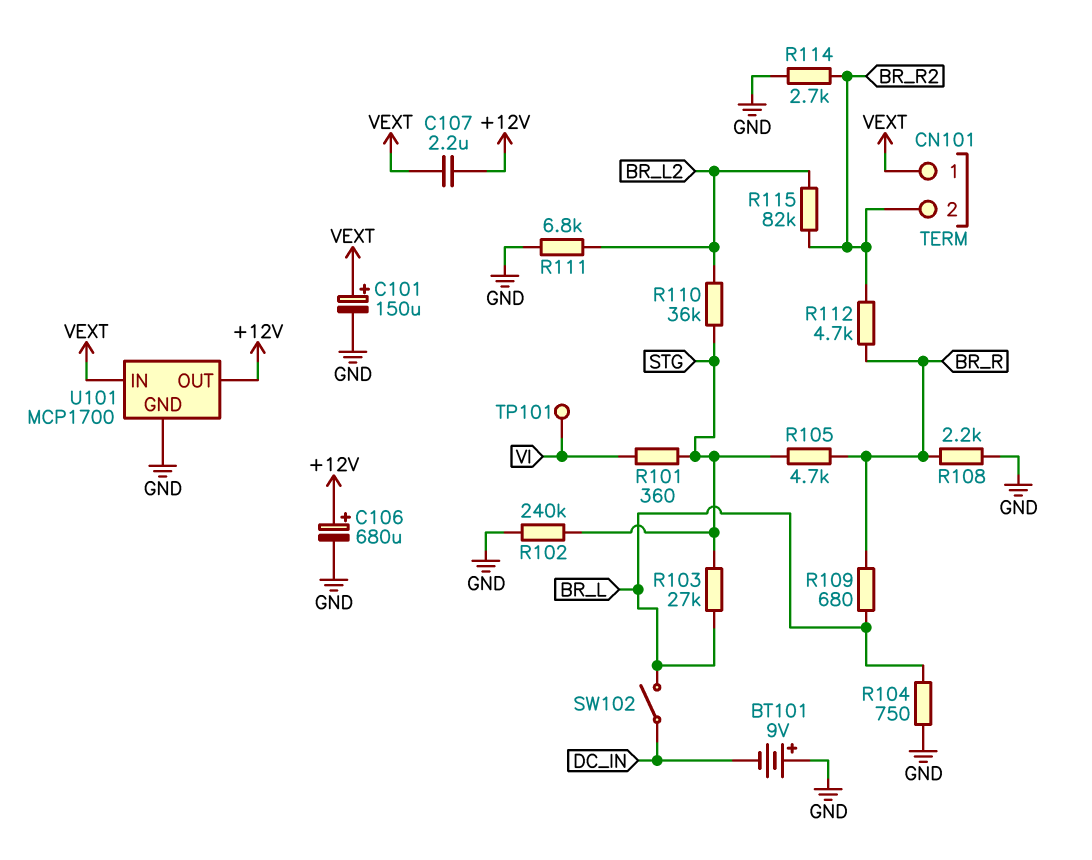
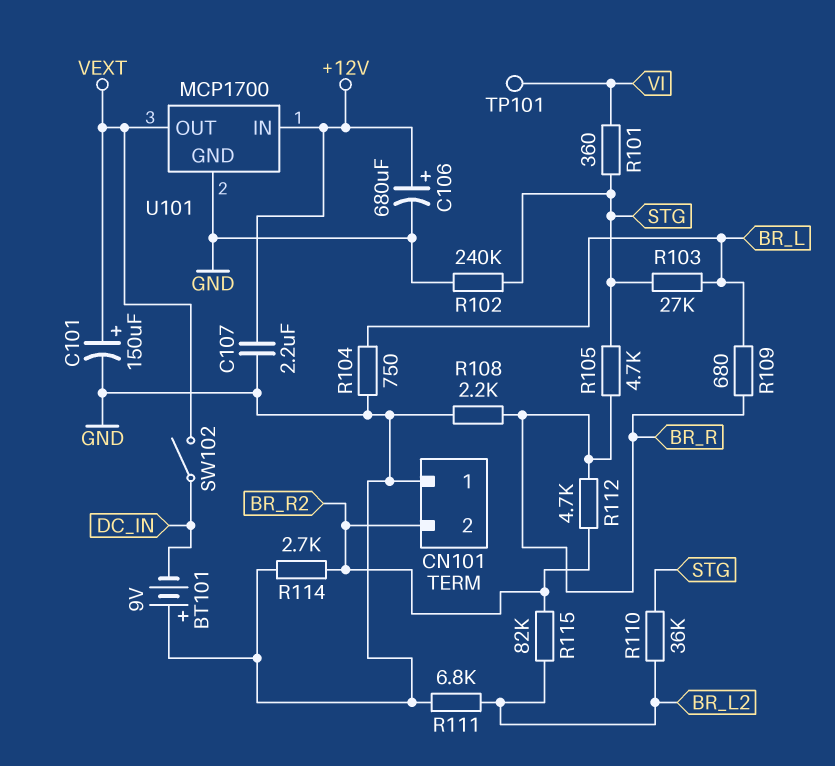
C107: 2.2uF (+12V, VEXT) -> 2.2uF (+12V, GND)
CN101 pin 1: VEXT -> GND
SW102: switch (BR_L, DC_IN) -> switch (DC_IN, VEXT)
U101 pin IN: VEXT -> +12V
U101 pin OUT: +12V -> VEXT

